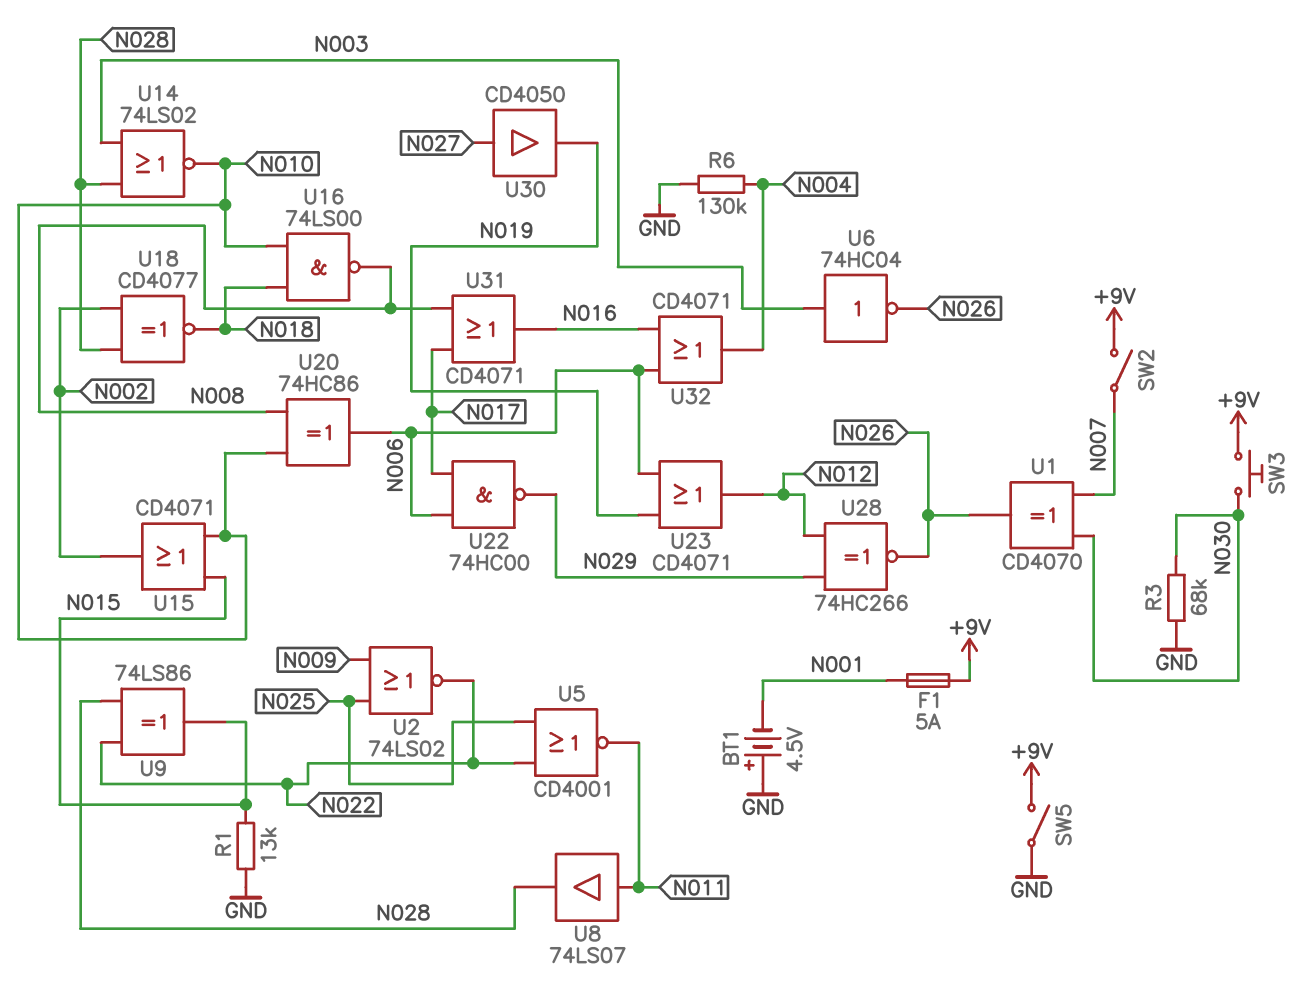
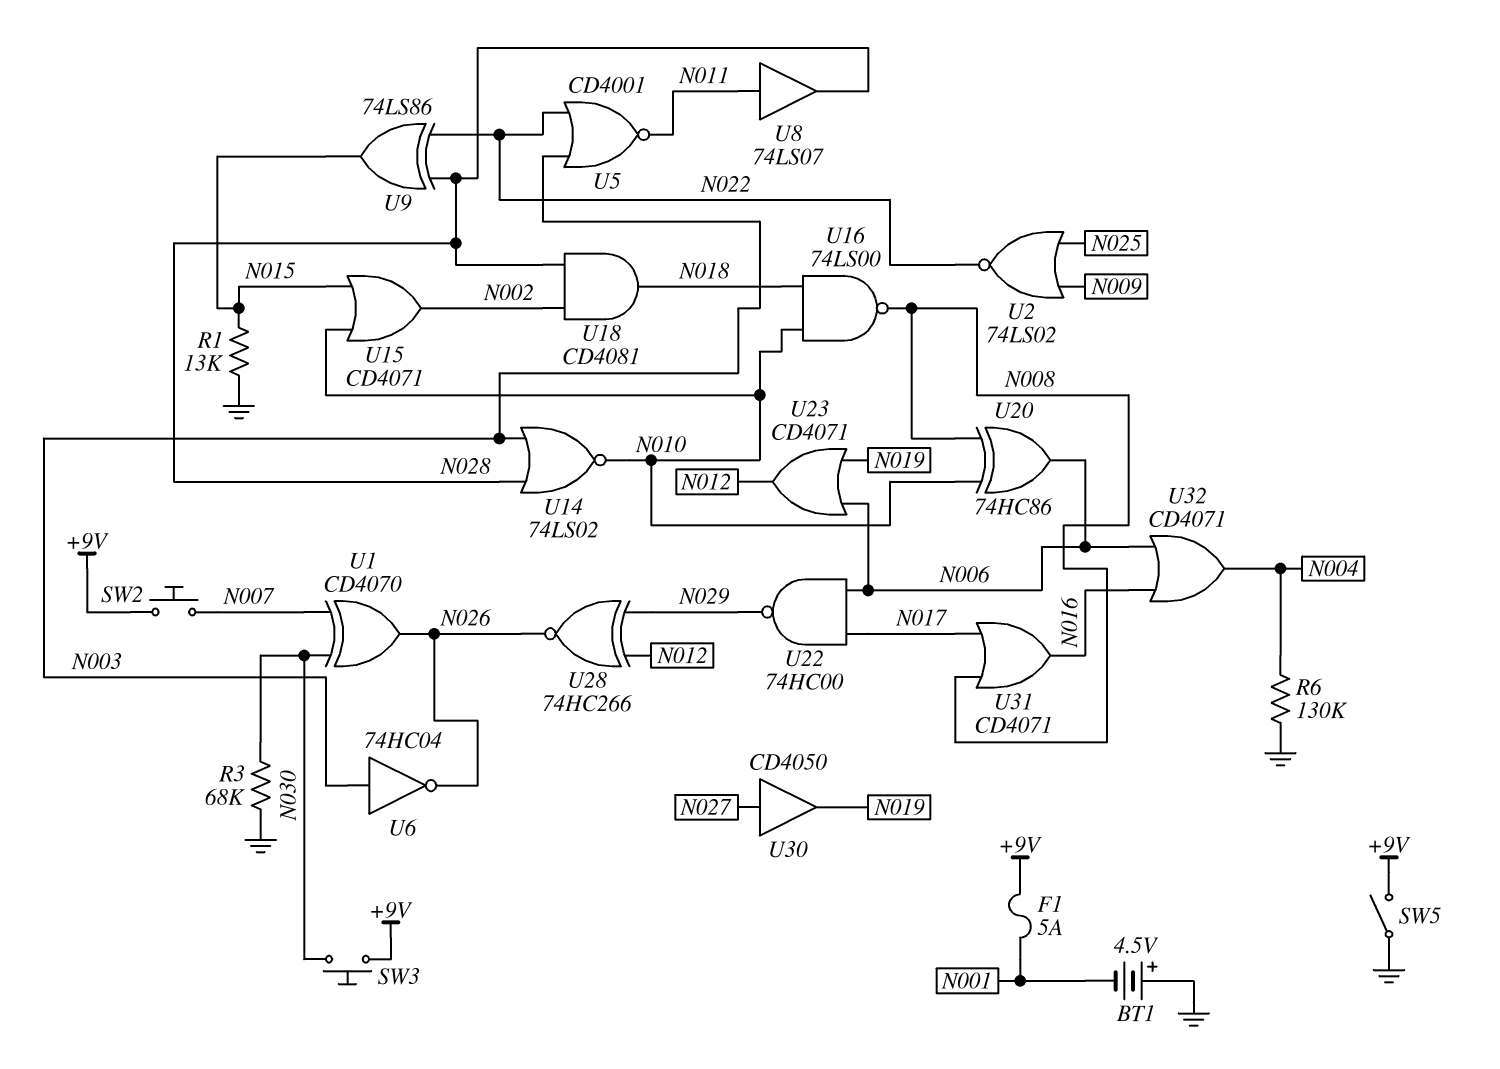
SW2: switch (+9V, N007) -> button (+9V, N007)
U5: NOR CD4001 (in N022, in N025, out N011) -> NOR CD4001 (in N003, in N022, out N011)
U18: XNOR CD4077 (in N002, in N028, out N018) -> AND CD4081 (in N002, in N028, out N018)

